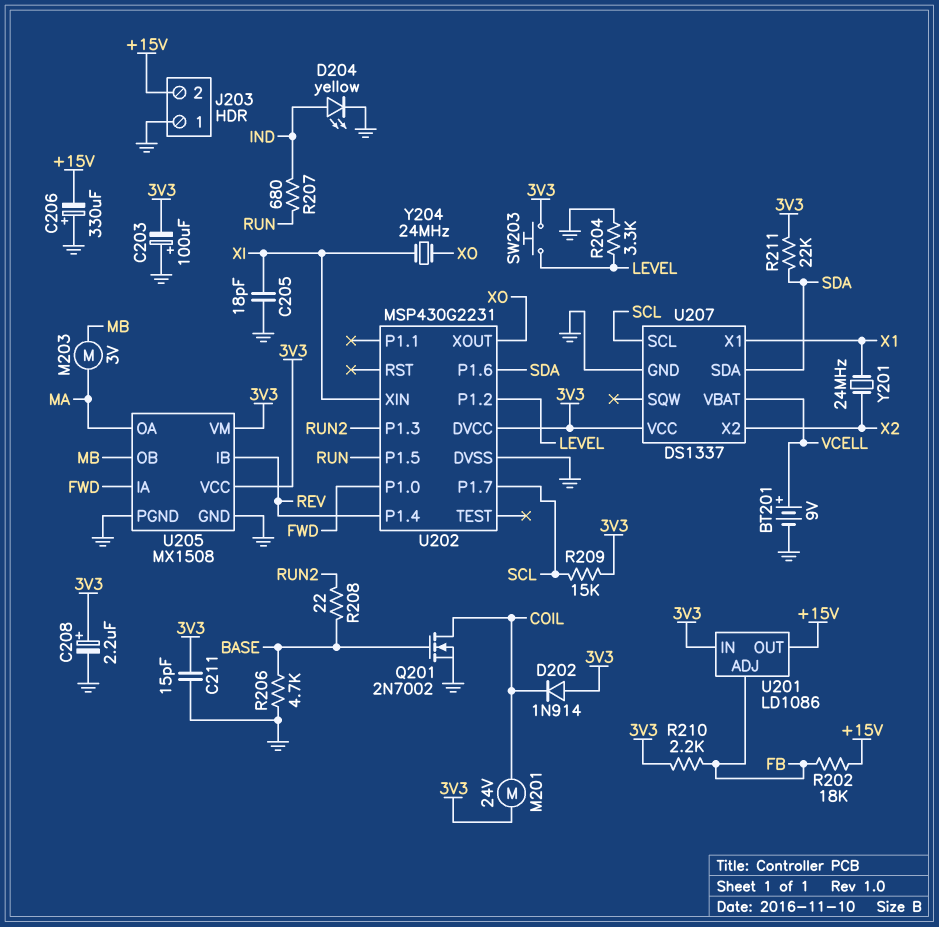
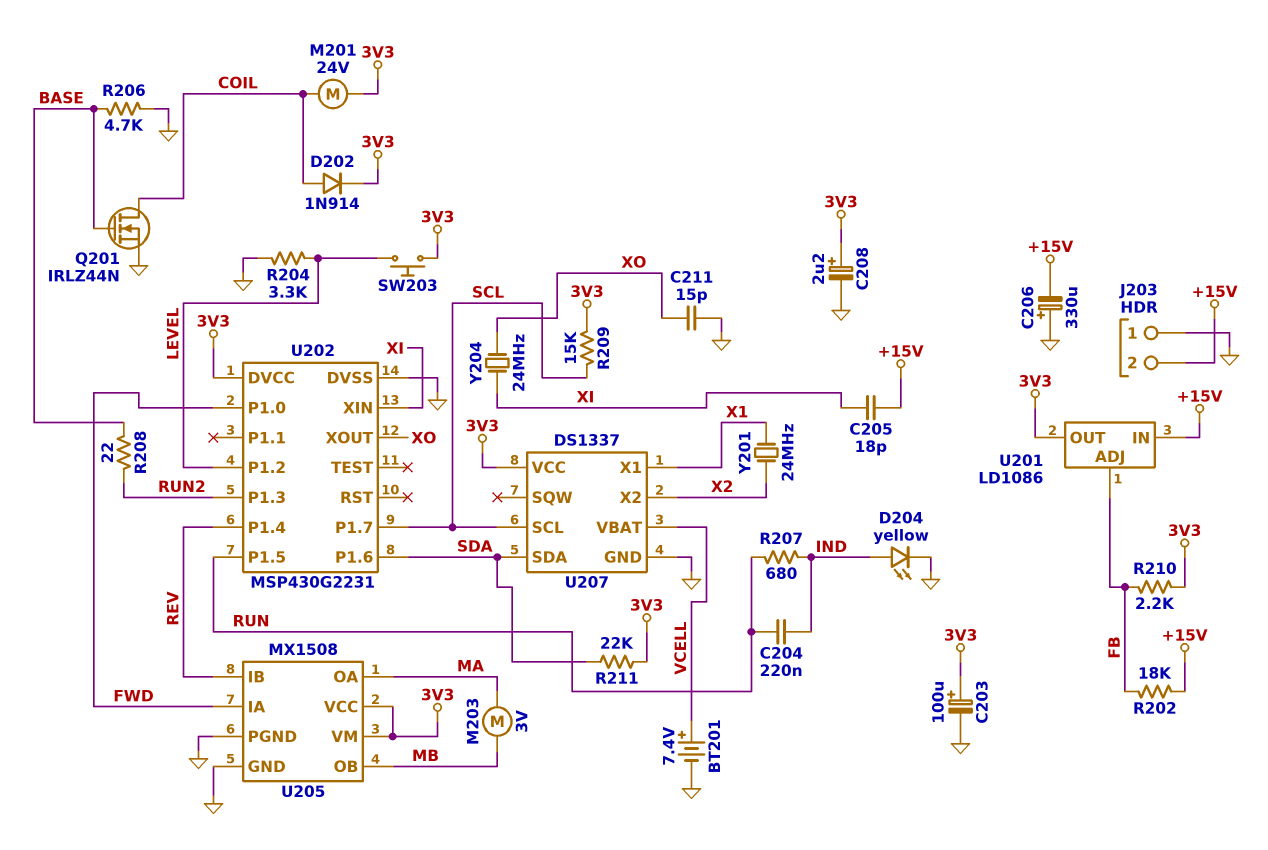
BT201: 9V (plus VCELL, minus GND) -> 7.4V (plus VCELL, minus GND)
C203: 100uF (plus GND, minus 3V3) -> 100uF (plus 3V3, minus GND)
C204: none -> 220nF (IND, RUN)
C205: 18pF (GND, XI) -> 18pF (+15V, XI)
C211: 15pF (3V3, GND) -> 15pF (GND, XO)
D202: diode 1N914 (A 3V3, K COIL) -> diode 1N914 (A COIL, K 3V3)
Q201: NMOS 2N7002 (G BASE, D COIL, S GND) -> NMOS IRLZ44N (G BASE, D COIL, S GND)
U201 pin IN: 3V3 -> +15V
U201 pin OUT: +15V -> 3V3

